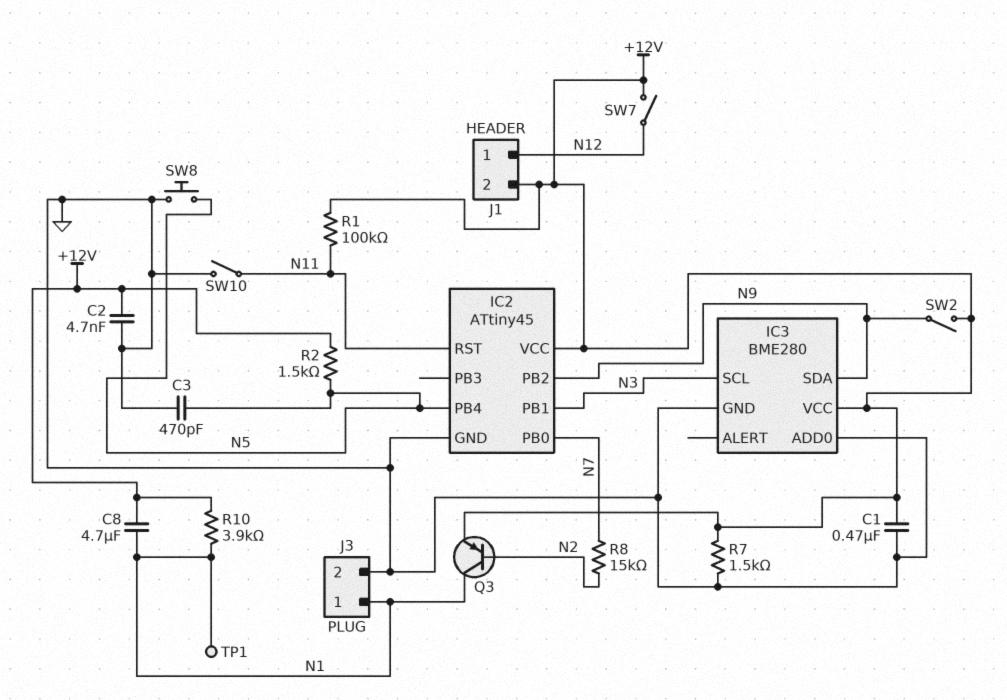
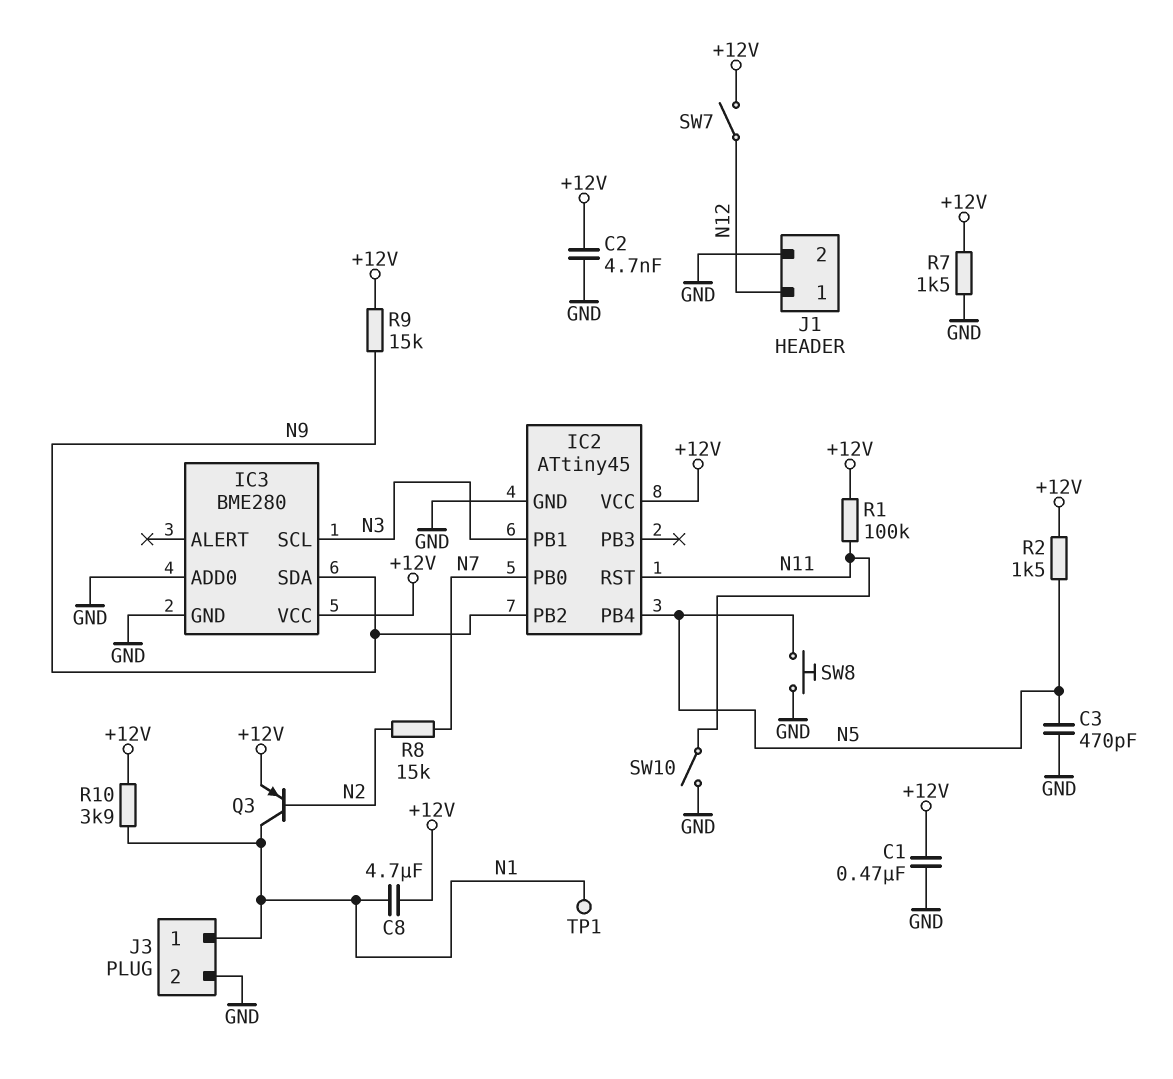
J1 pin 2: +12V -> GND
R9: none -> 15k (+12V, N9)
SW2: switch (+12V, N9) -> none

